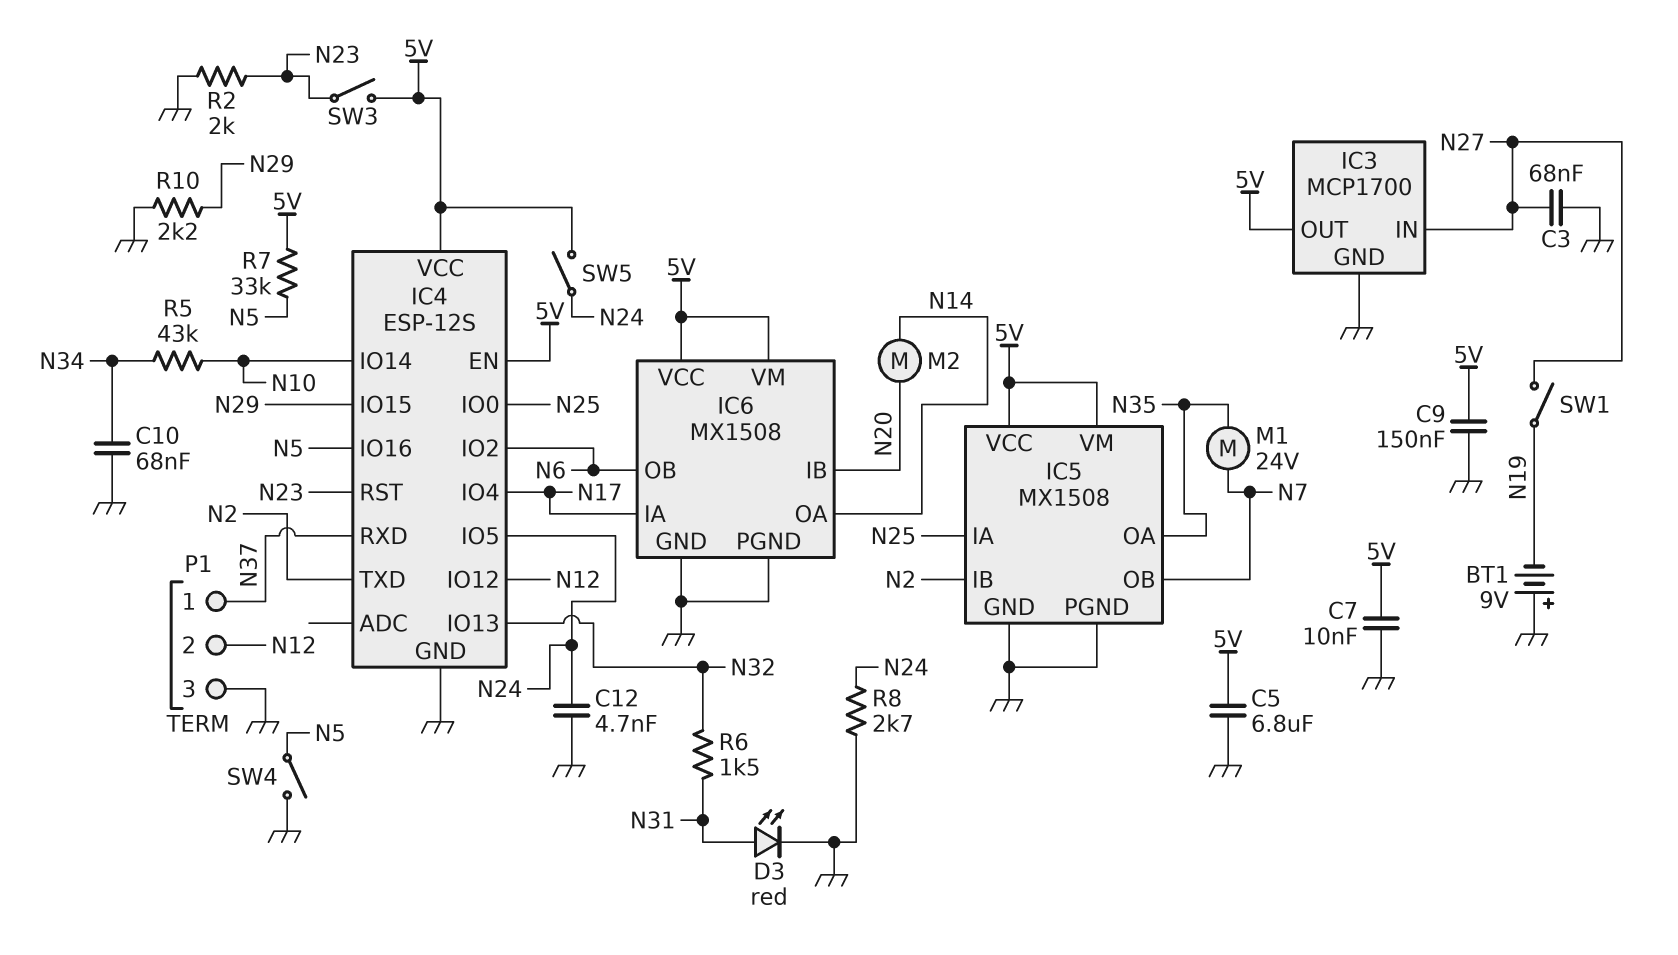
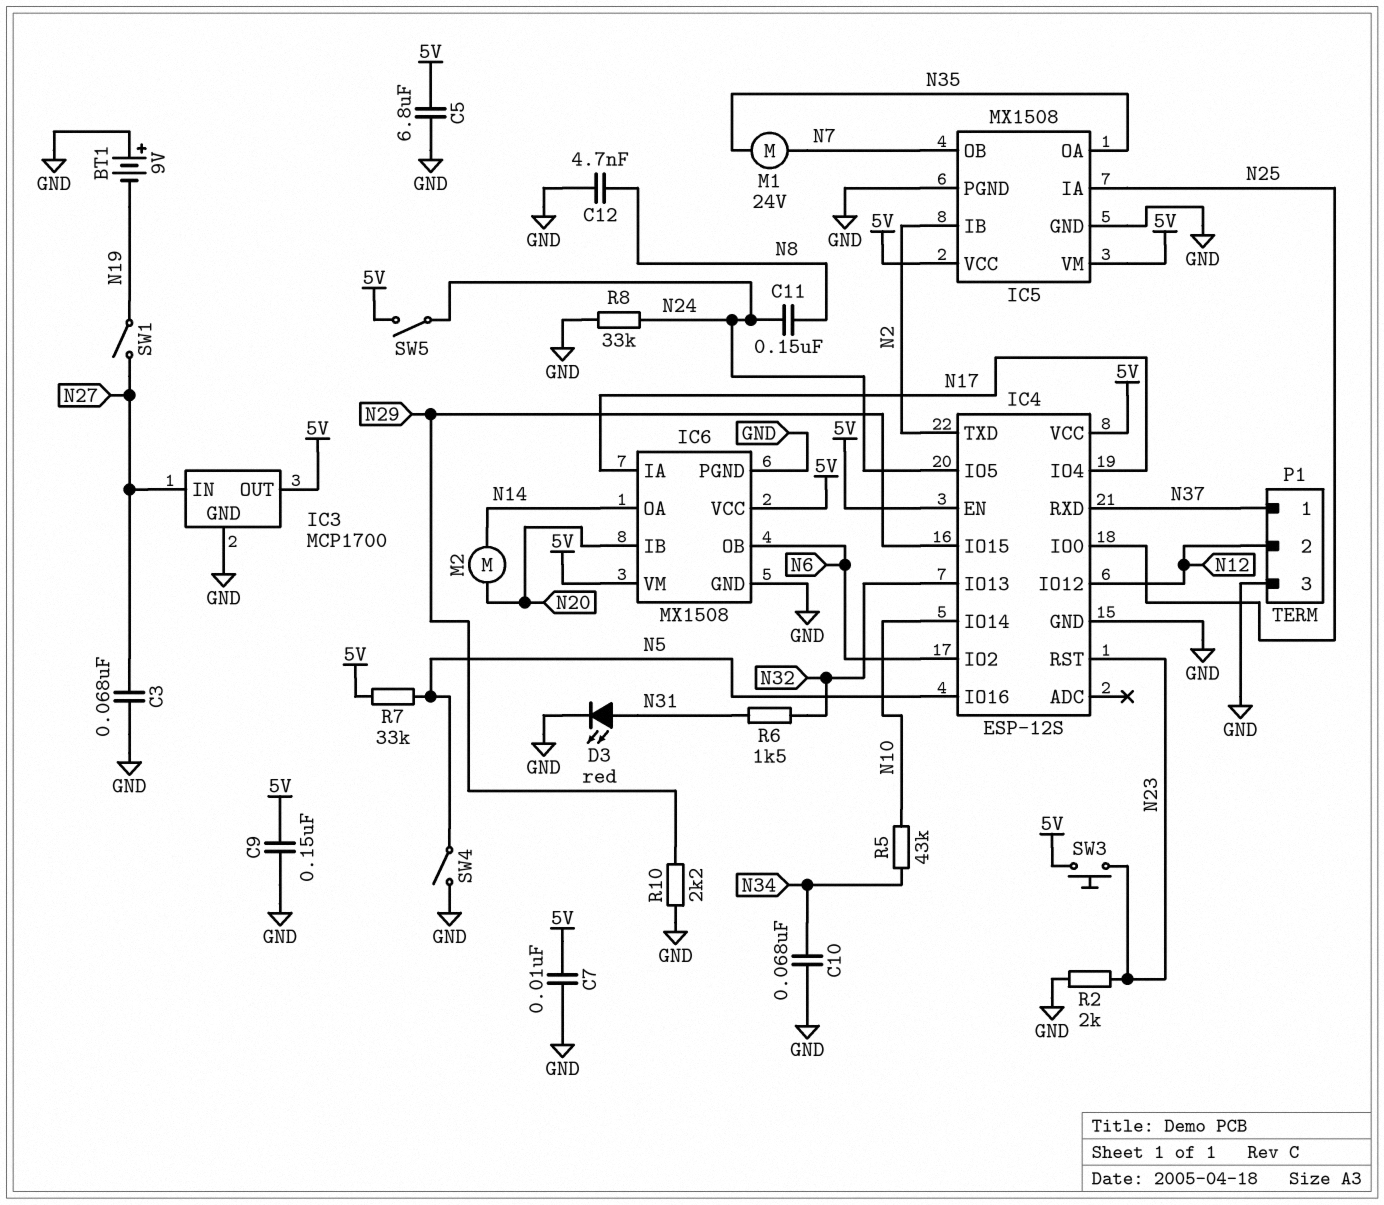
C11: none -> 150nF (N8, N24)
C12: 4.7nF (GND, N24) -> 4.7nF (GND, N8)
R8: 2.7k (GND, N24) -> 33k (GND, N24)
SW3: switch (5V, N23) -> button (5V, N23)

